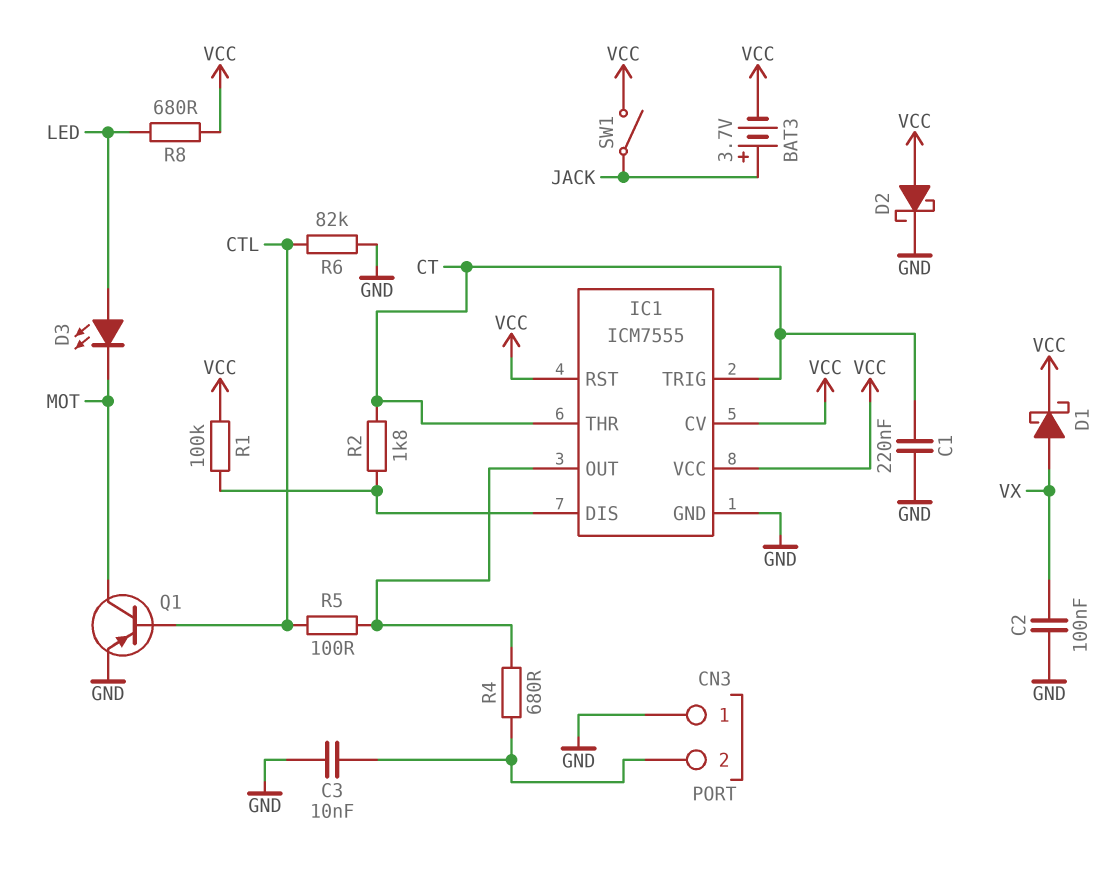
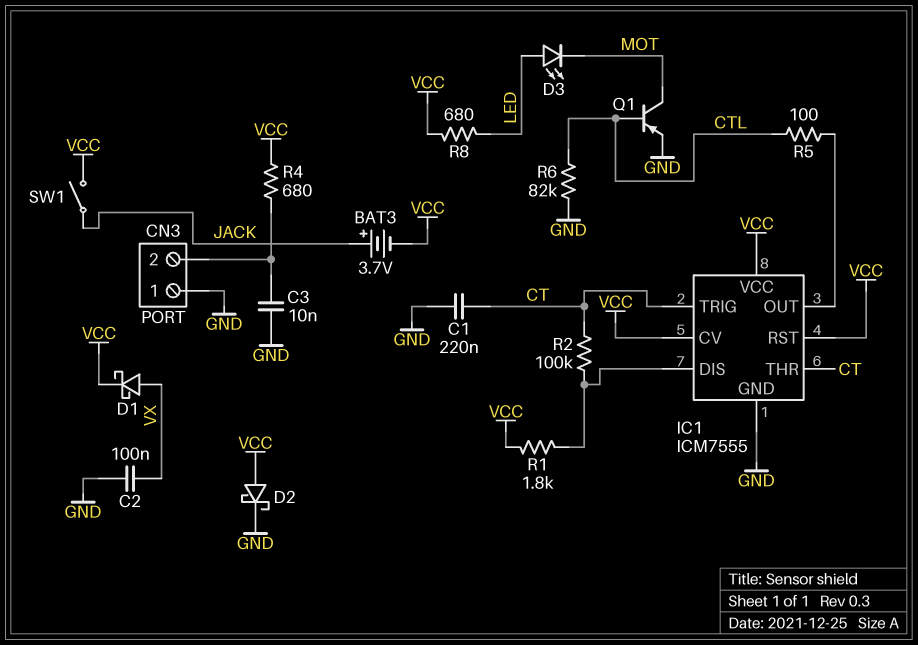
R1: 100k (IC1/DIS, VCC) -> 1.8k (IC1/DIS, VCC)
R2: 1.8k (CT, IC1/DIS) -> 100k (CT, IC1/DIS)
R4: 680 (CN3/2, IC1/OUT) -> 680 (CN3/2, VCC)

